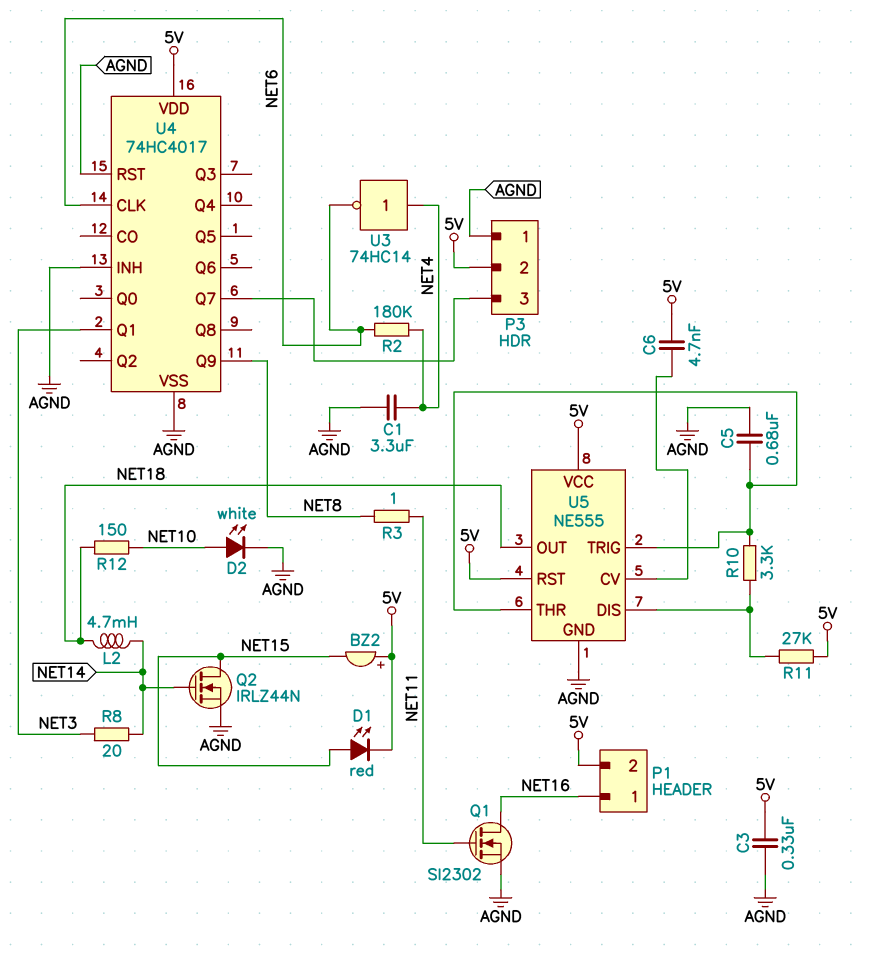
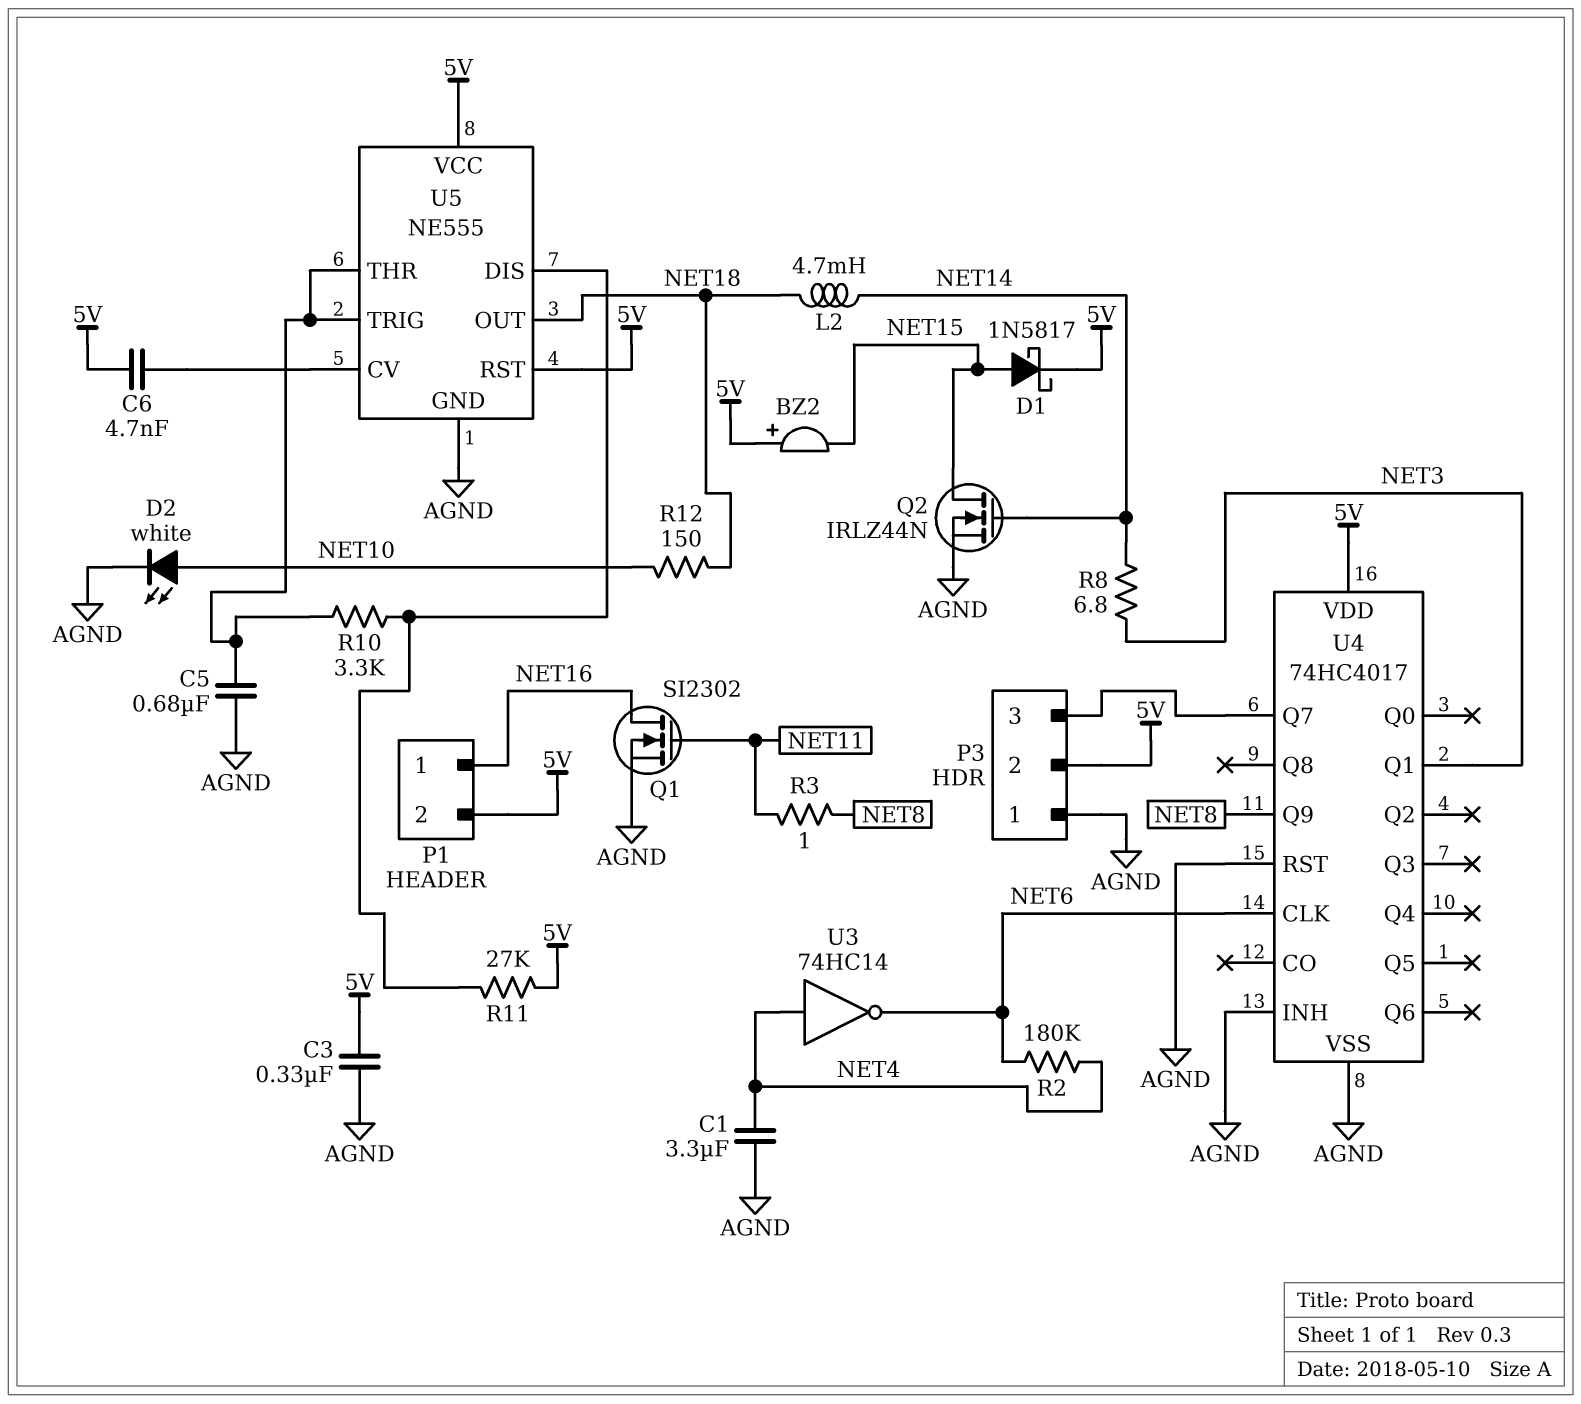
D1: LED red (A NET15, K 5V) -> schottky 1N5817 (A NET15, K 5V)
R8: 20 (NET3, NET14) -> 6.8 (NET3, NET14)

